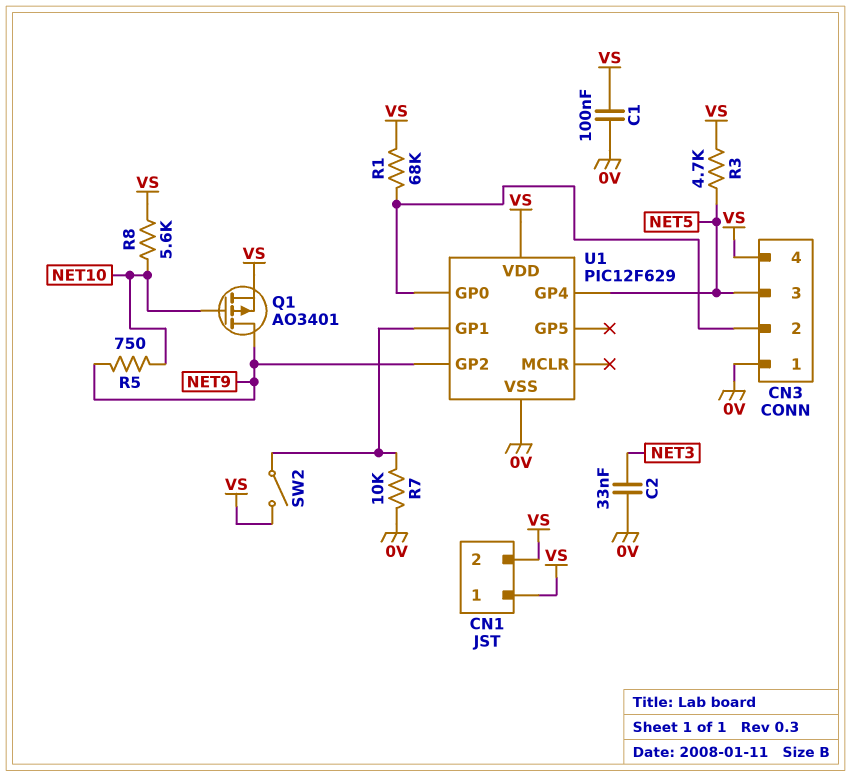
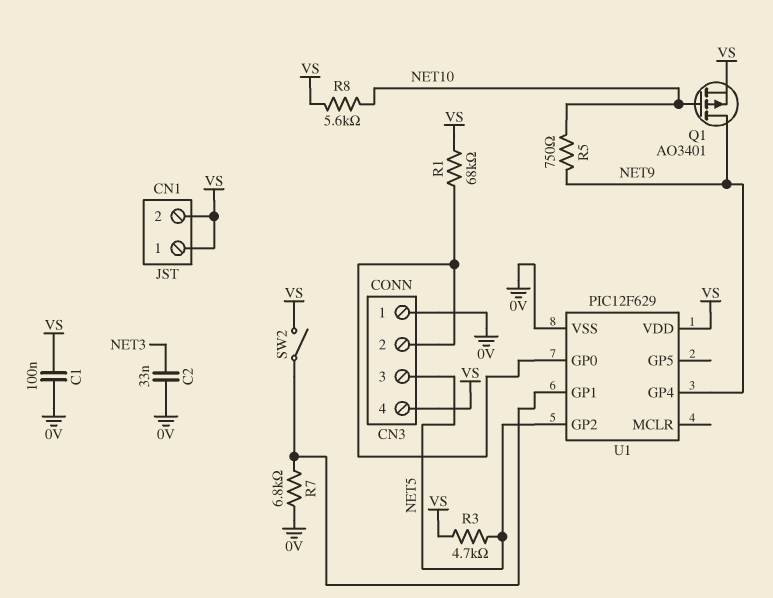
R7: 10k (0V, U1/GP1) -> 6.8k (0V, U1/GP1)
U1 pin GP2: NET9 -> NET5
U1 pin GP4: NET5 -> NET9

